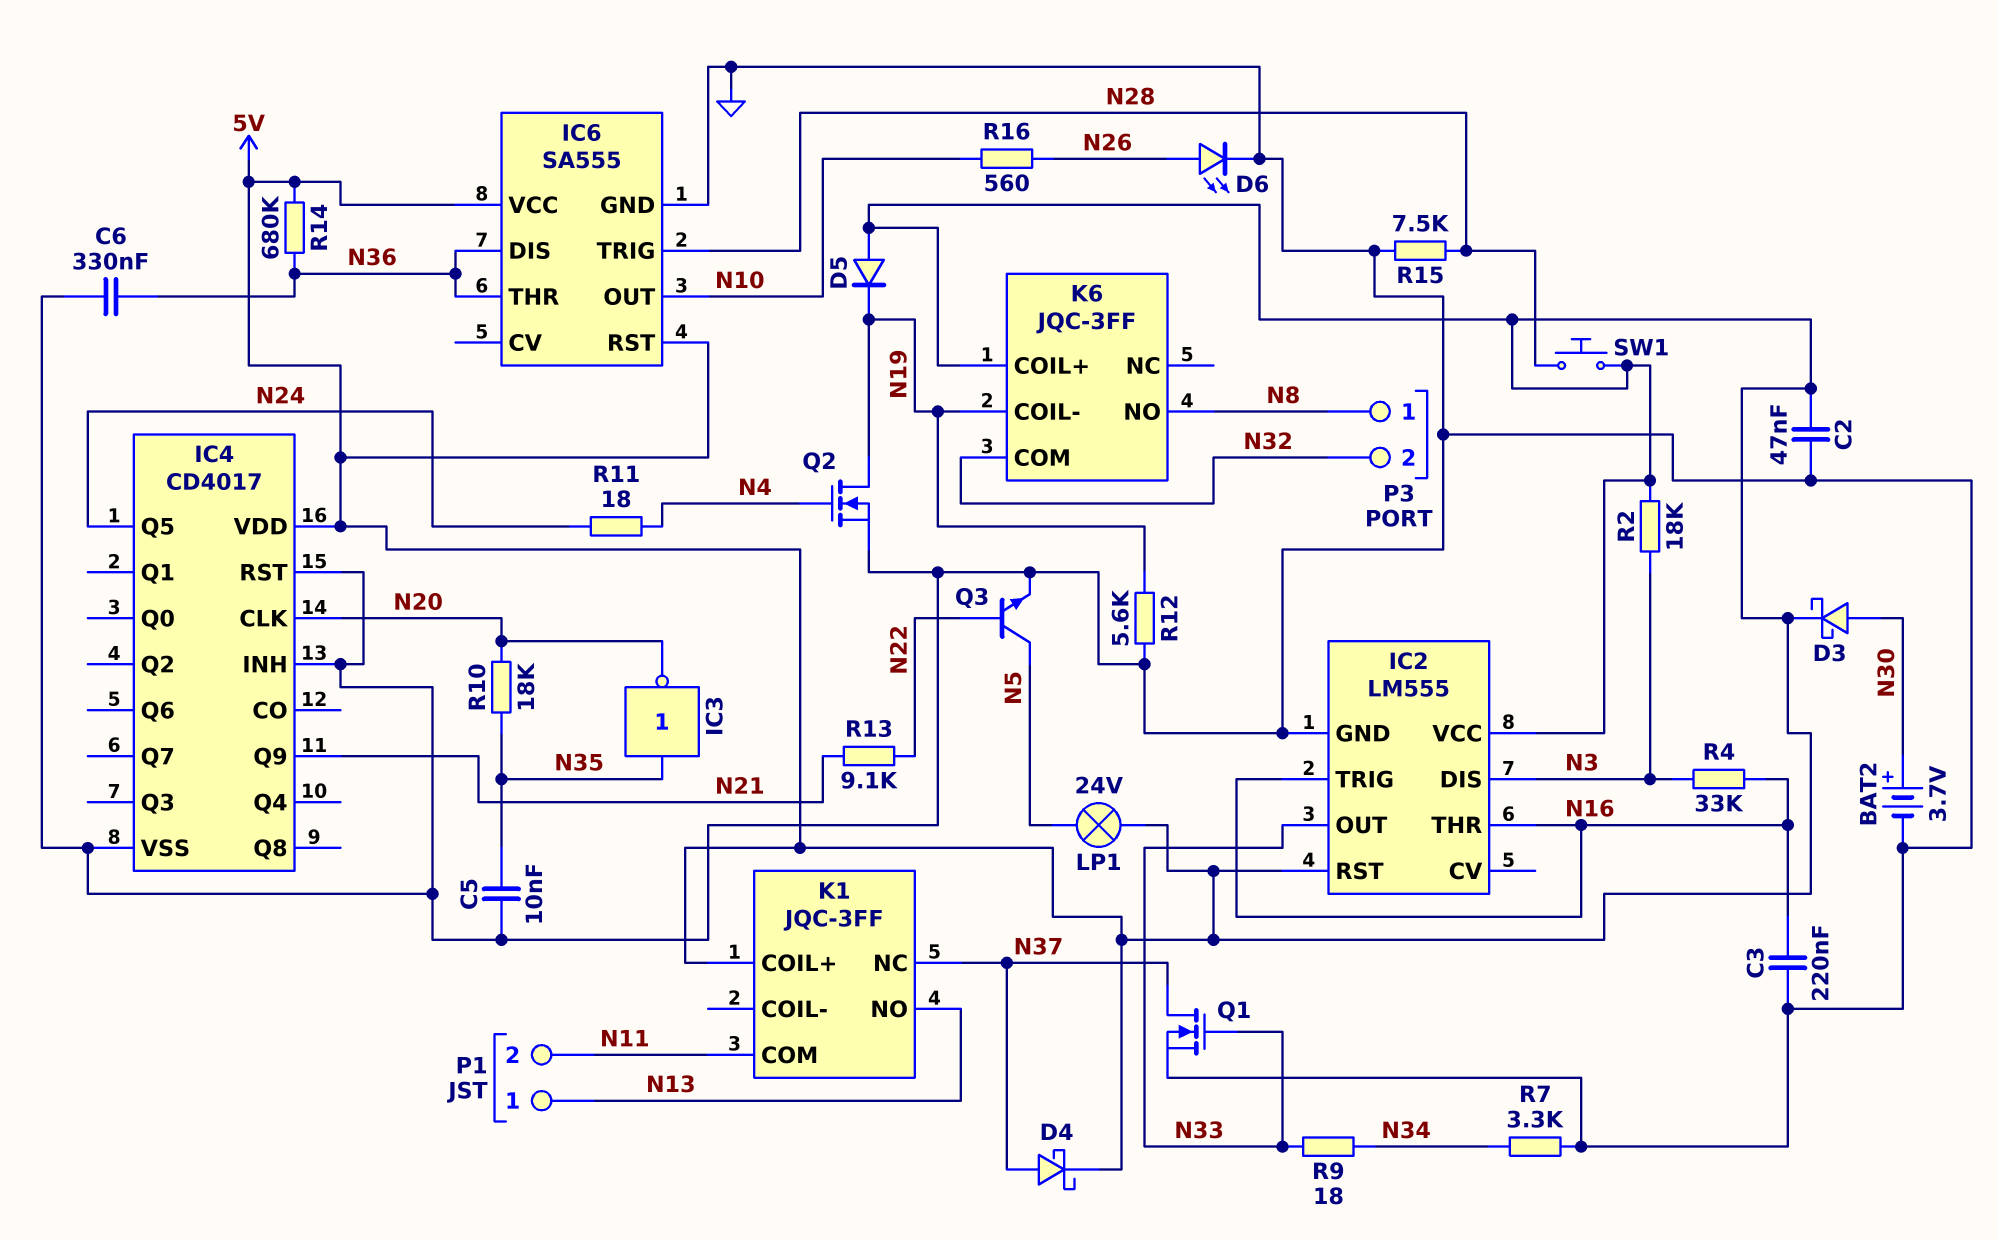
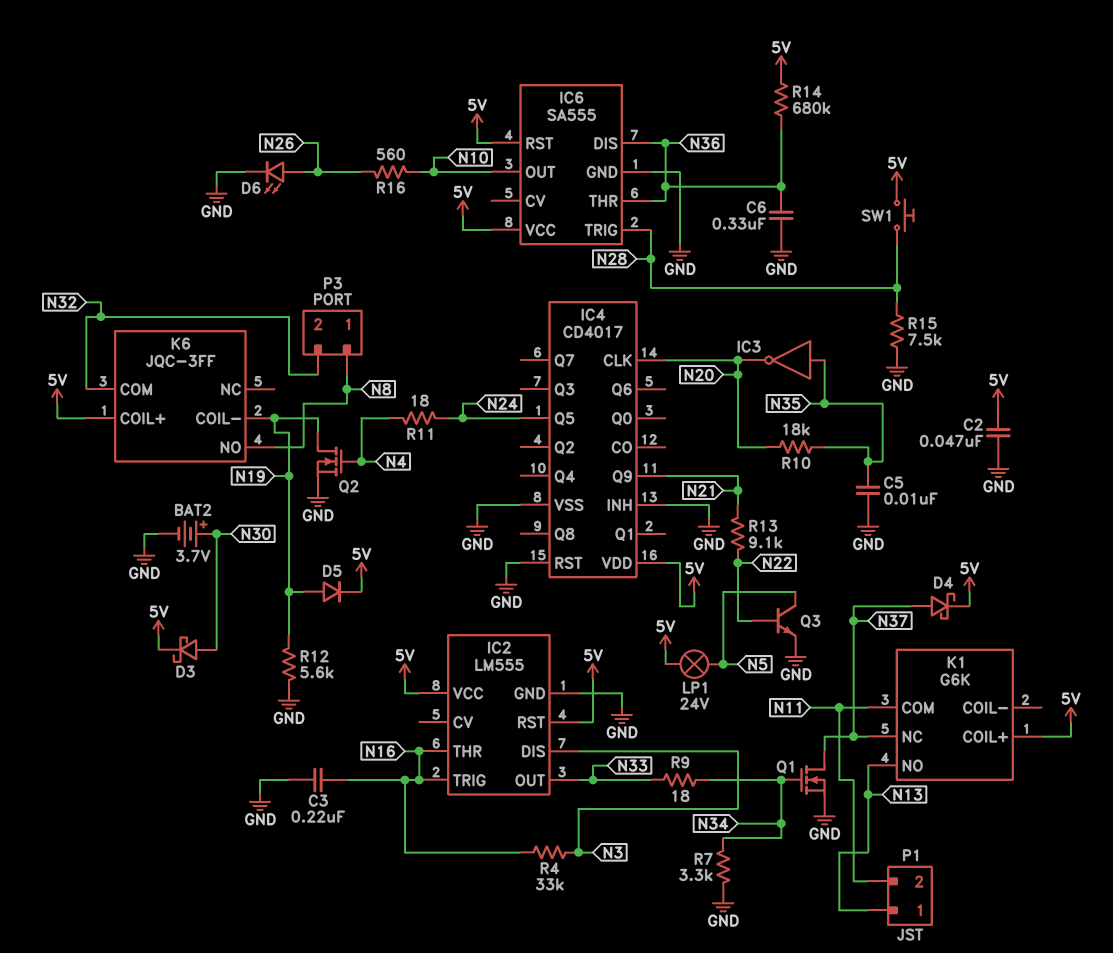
D5: diode (A 5V, K N19) -> diode (A N19, K 5V)
K1: JQC-3FF -> G6K
Q1: NMOS (G N33, D N37, S GND) -> NMOS (G N34, D N37, S GND)
R2: 18k (5V, N3) -> none

